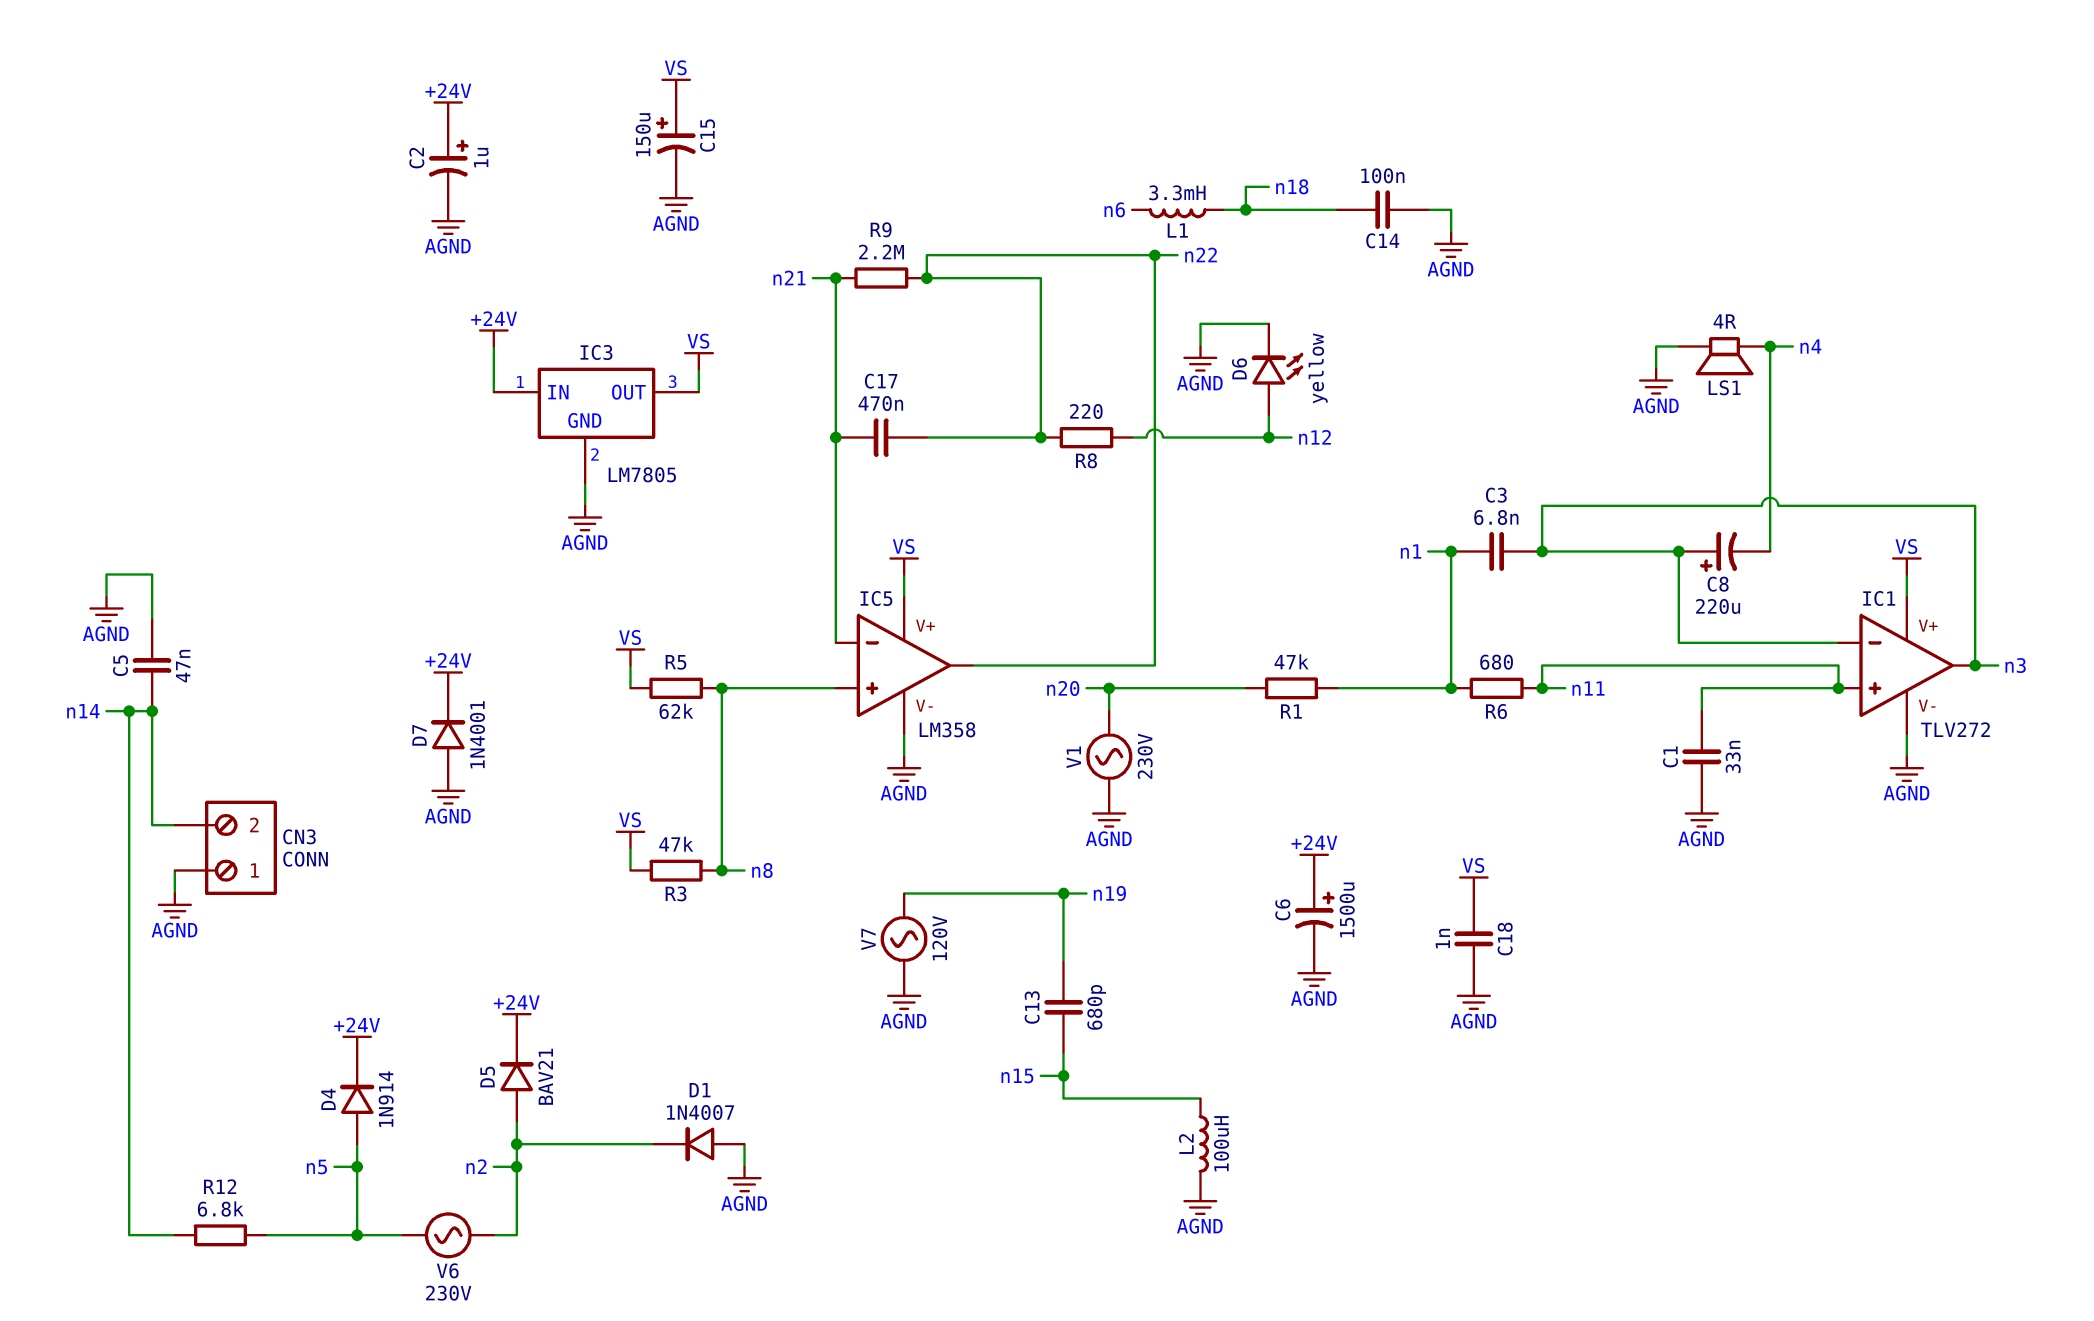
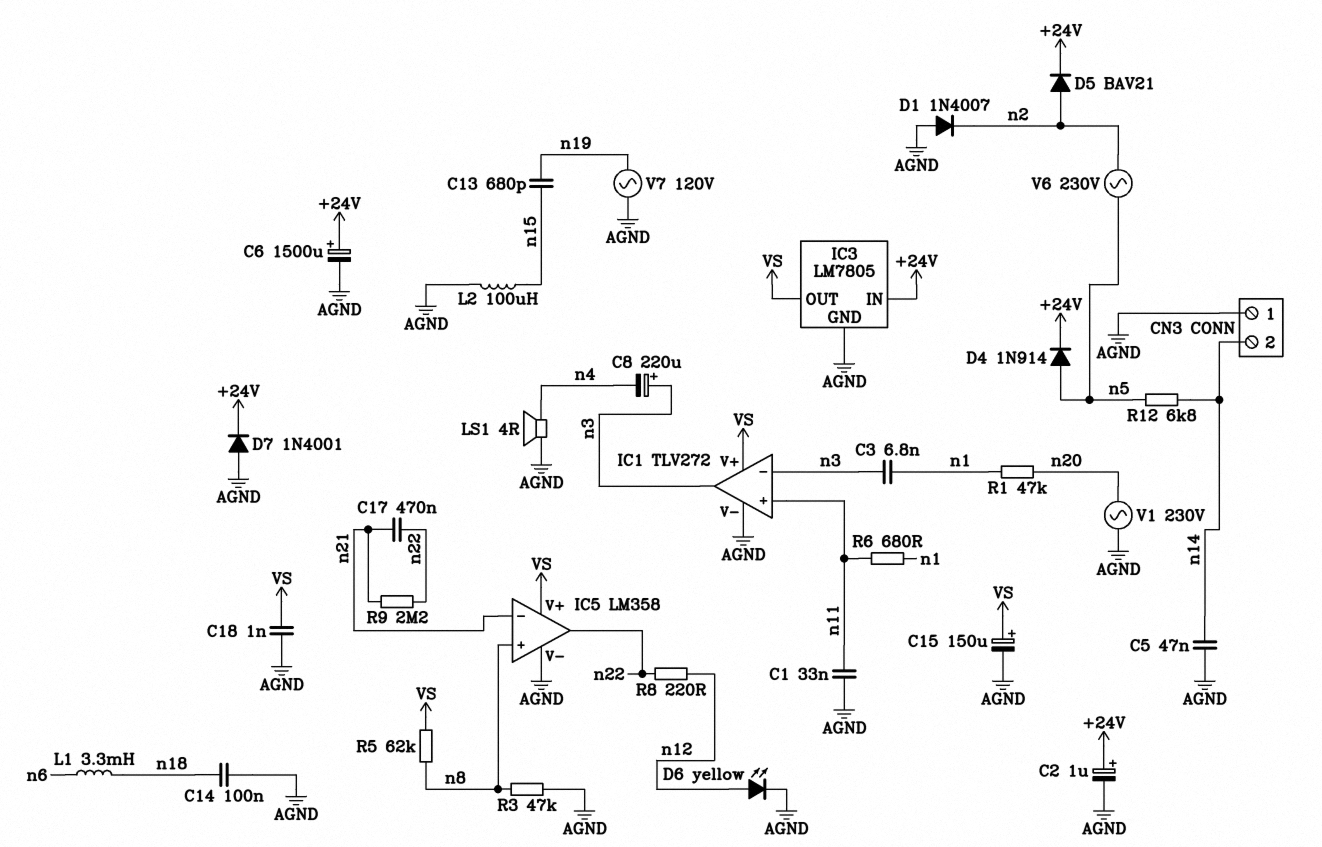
R3: 47k (VS, n8) -> 47k (AGND, n8)

